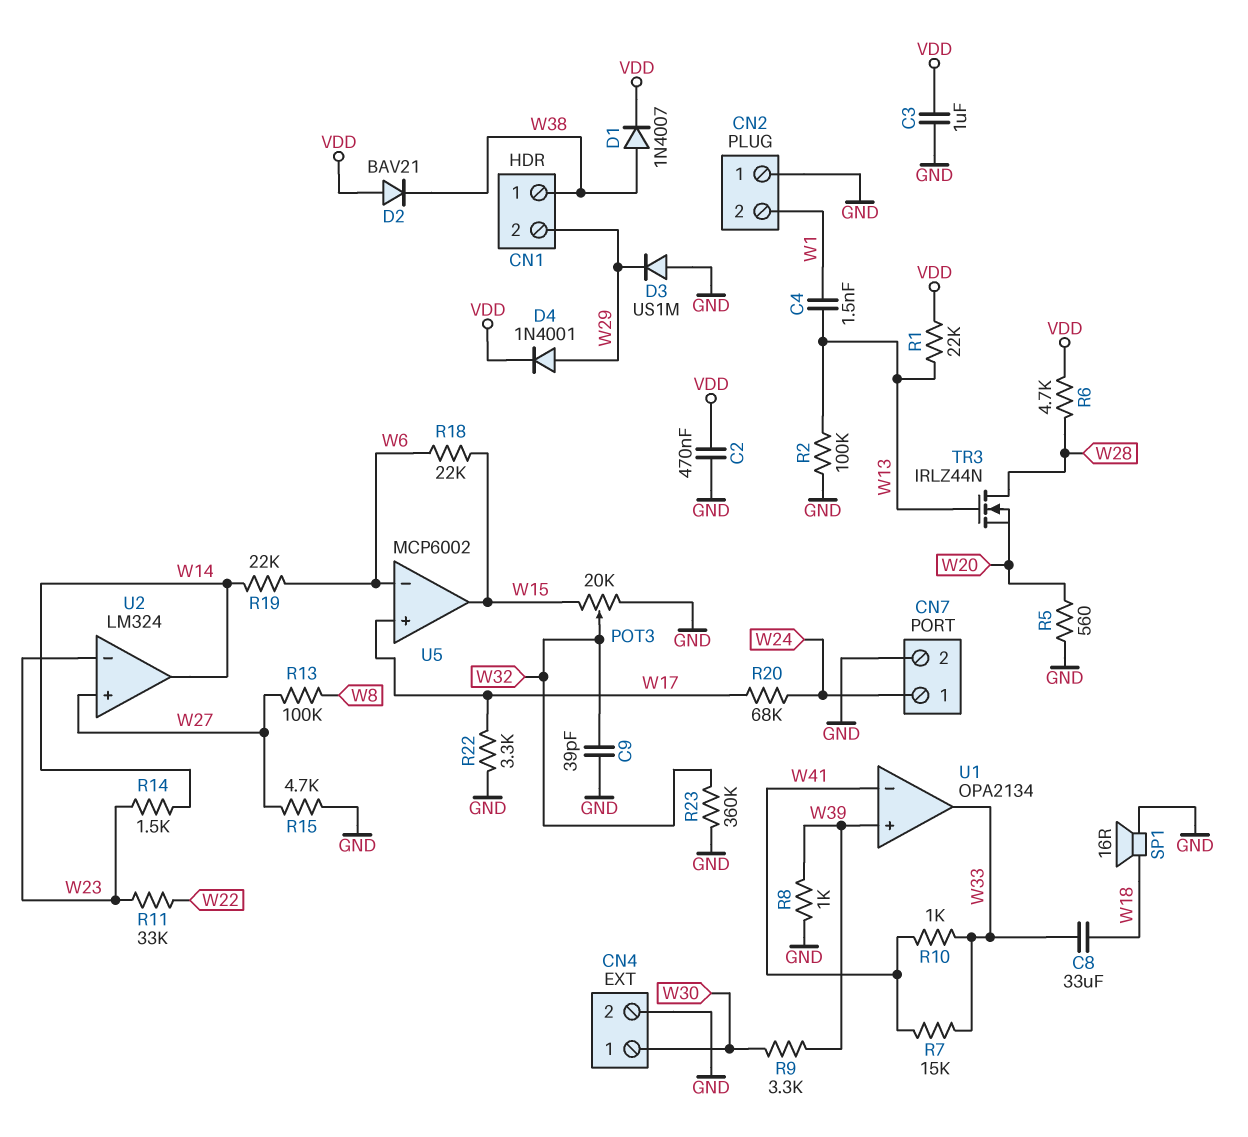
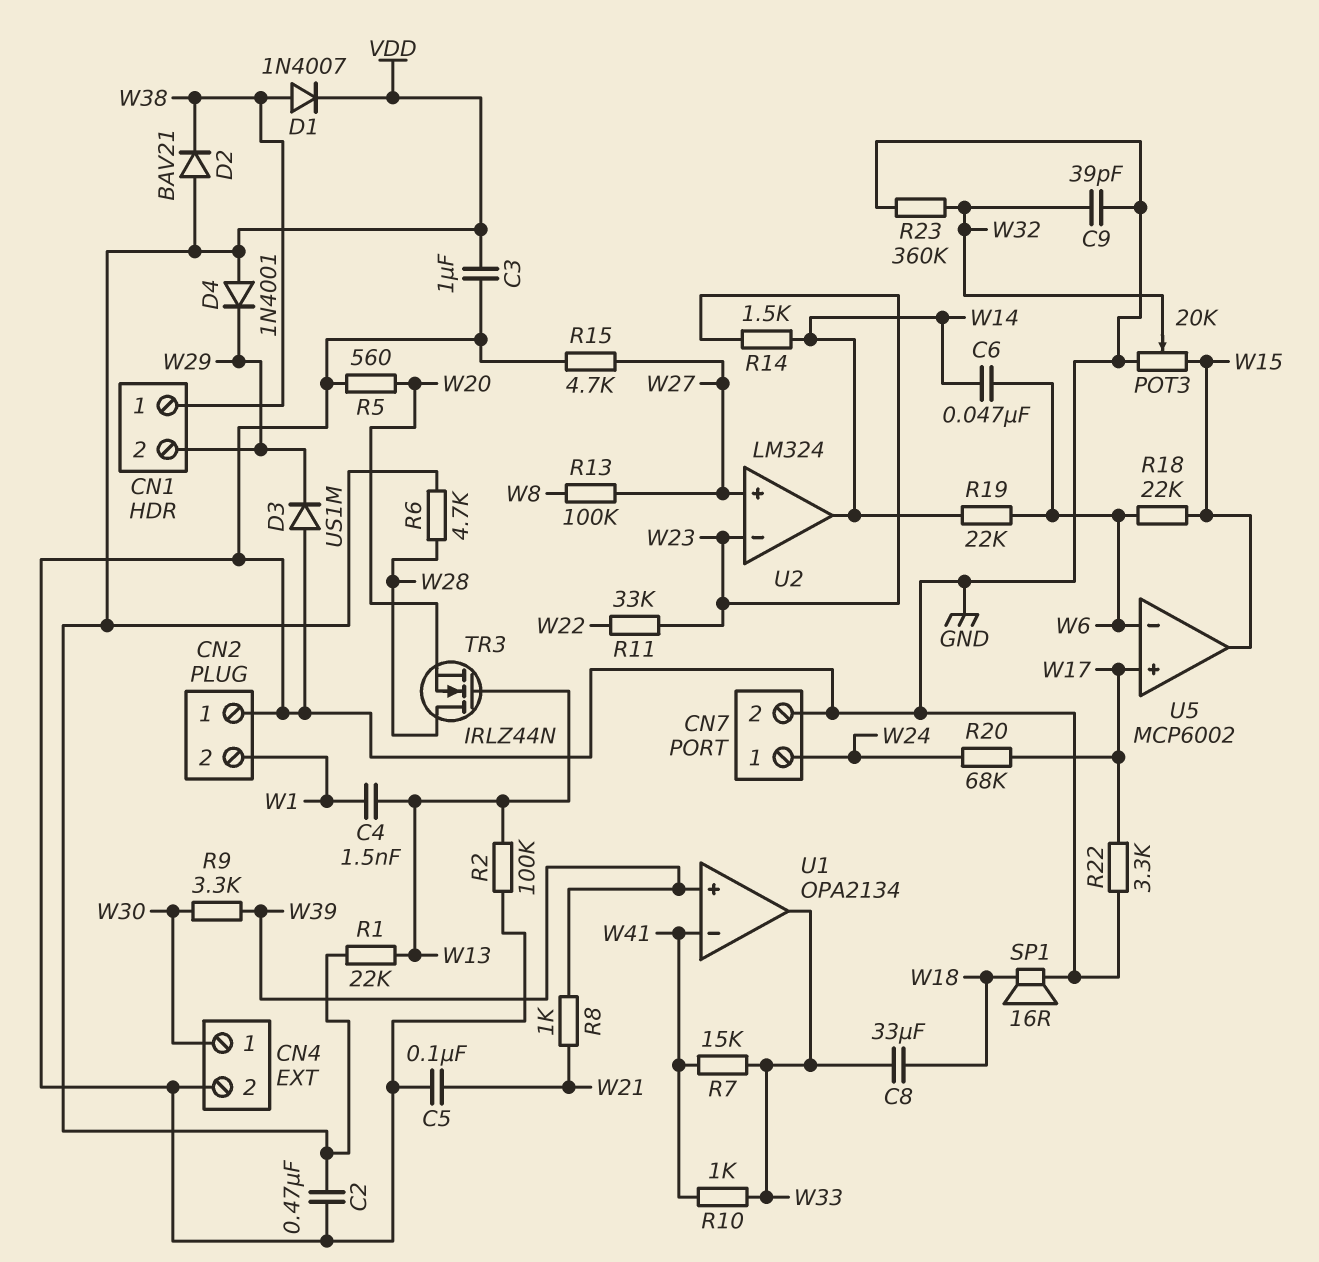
C5: none -> 100nF (GND, W21)
C6: none -> 47nF (W6, W14)
D4: diode 1N4001 (A W29, K VDD) -> diode 1N4001 (A VDD, K W29)
R8: 1k (GND, W39) -> 1k (W21, W39)

